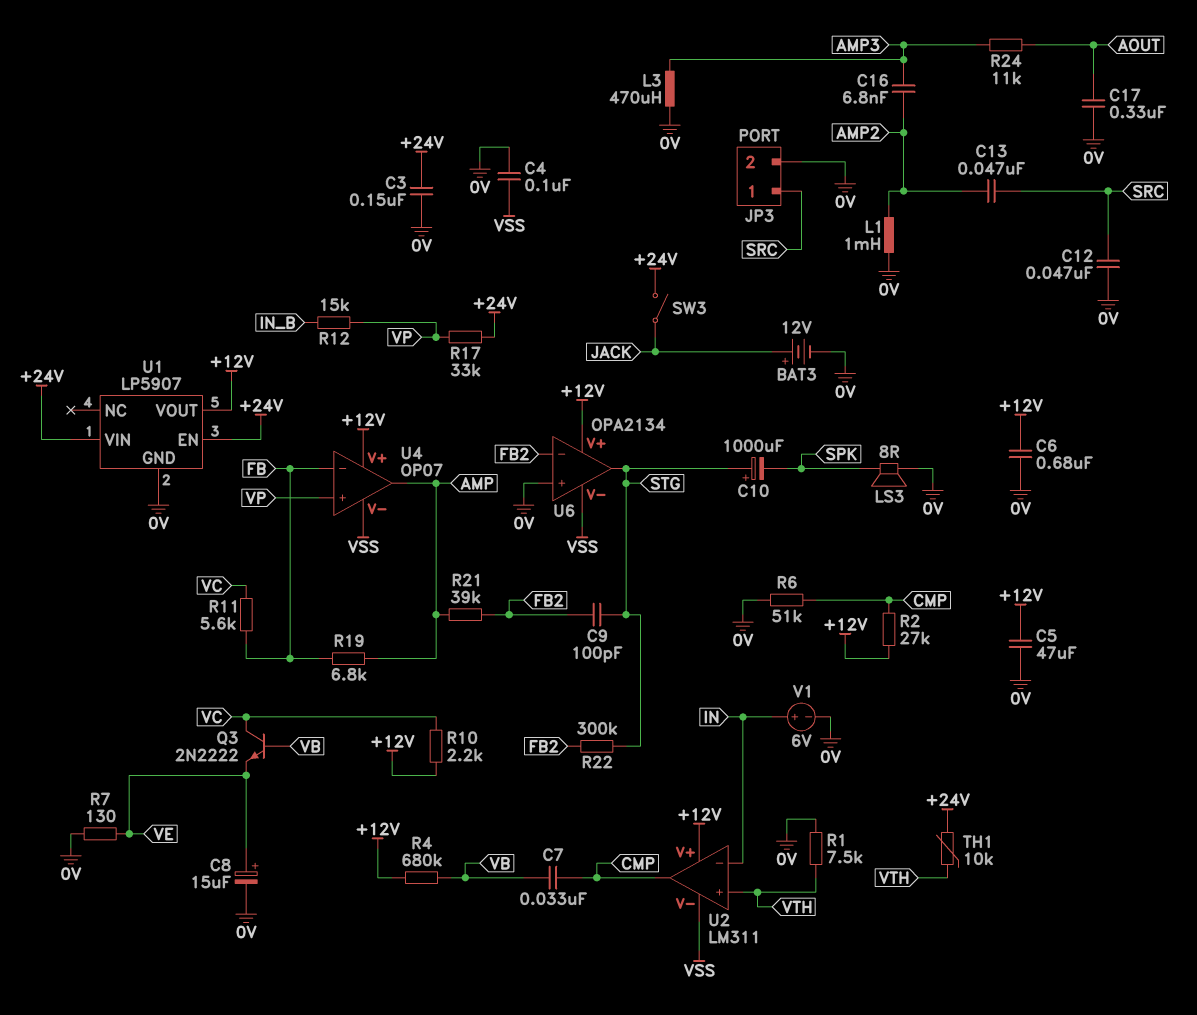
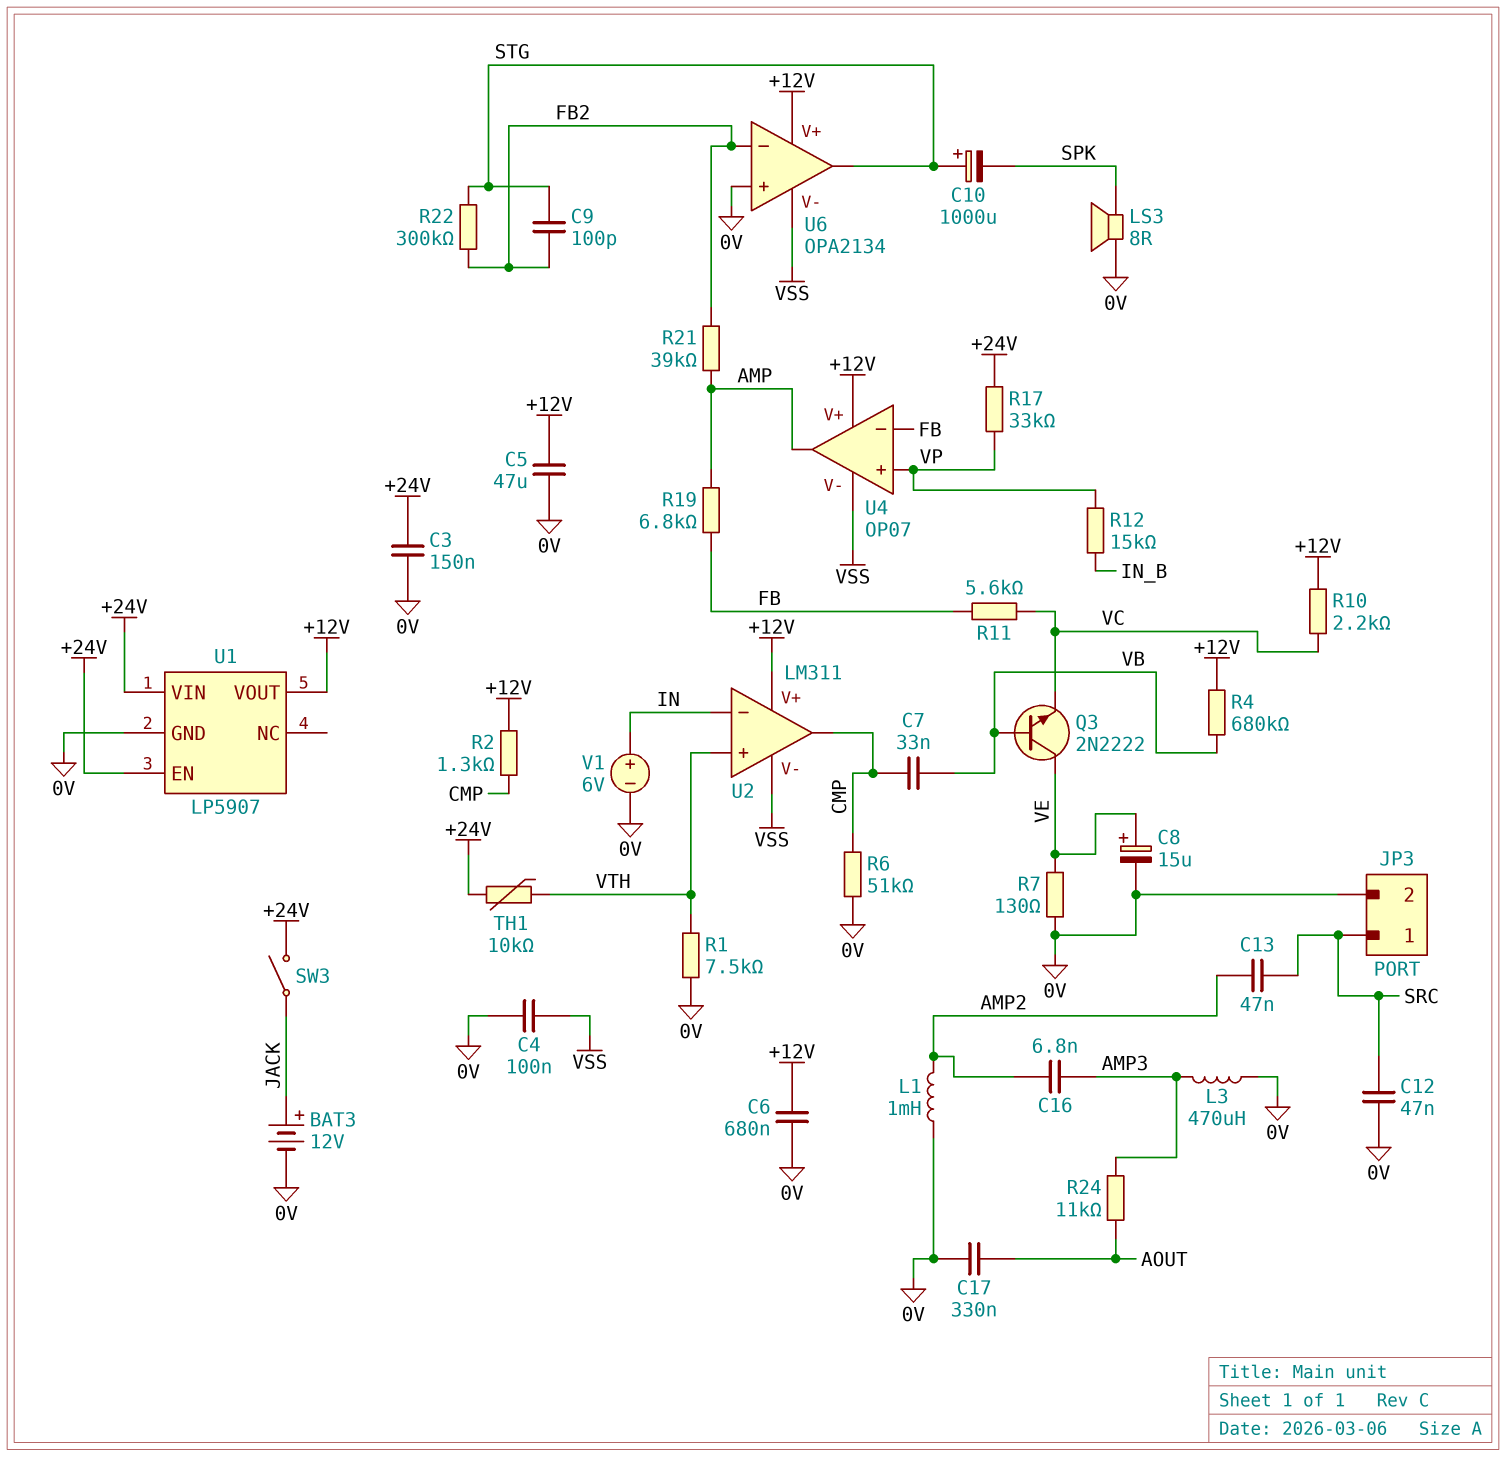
Q3: NPN 2N2222 (B VB, C VC, E VE) -> NPN 2N2222 (B VB, C VE, E VC)
R2: 27k (+12V, CMP) -> 1.3k (+12V, CMP)

